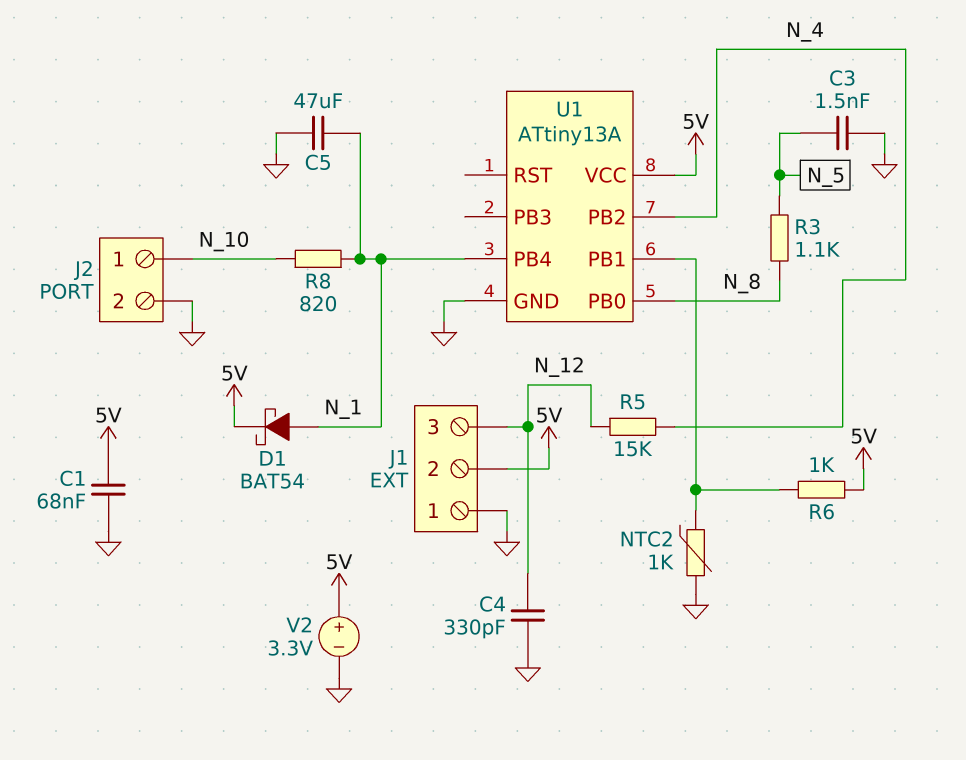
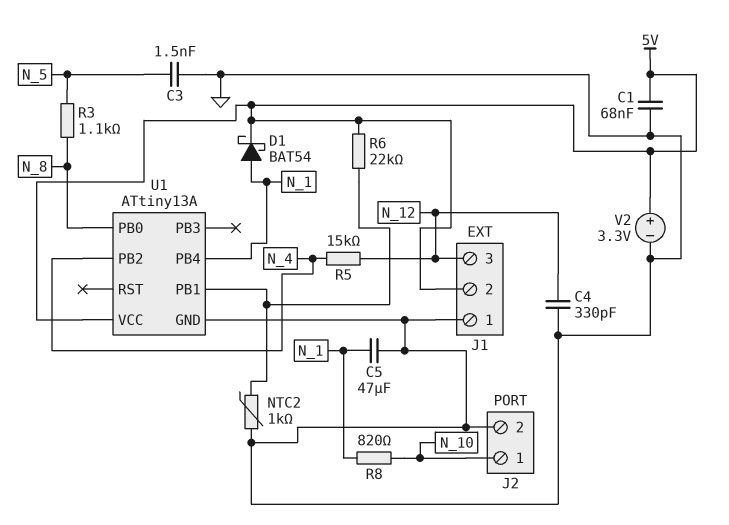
R6: 1k (5V, U1/PB1) -> 22k (5V, U1/PB1)

